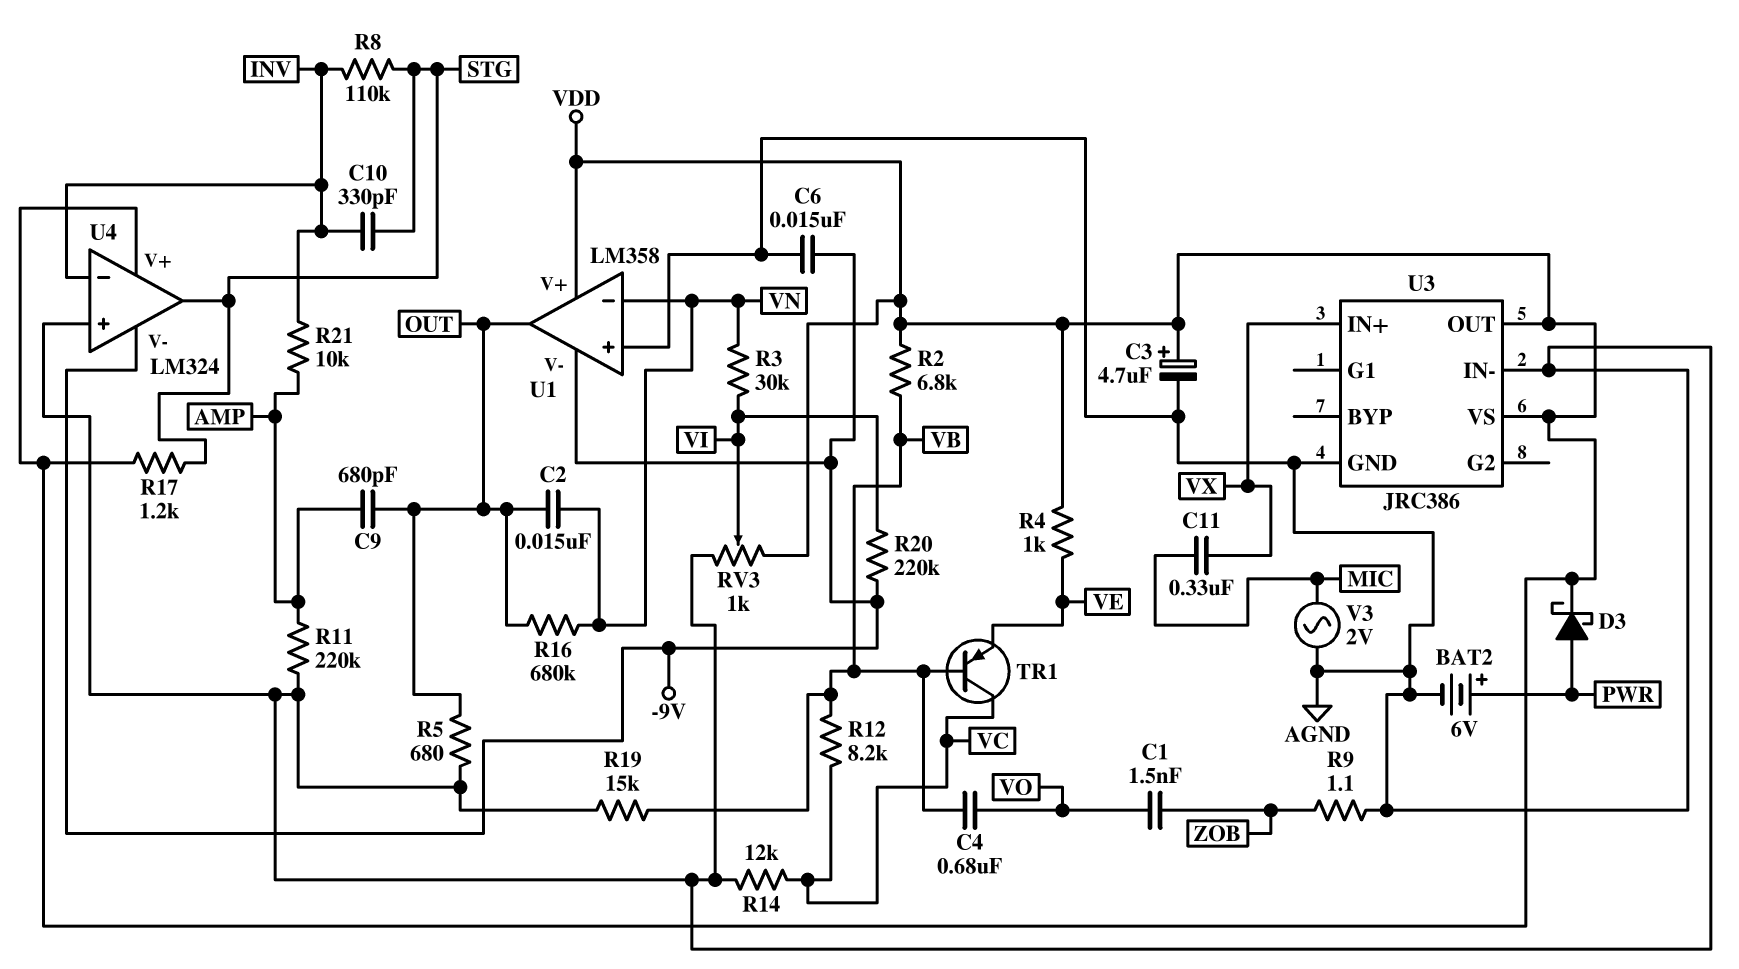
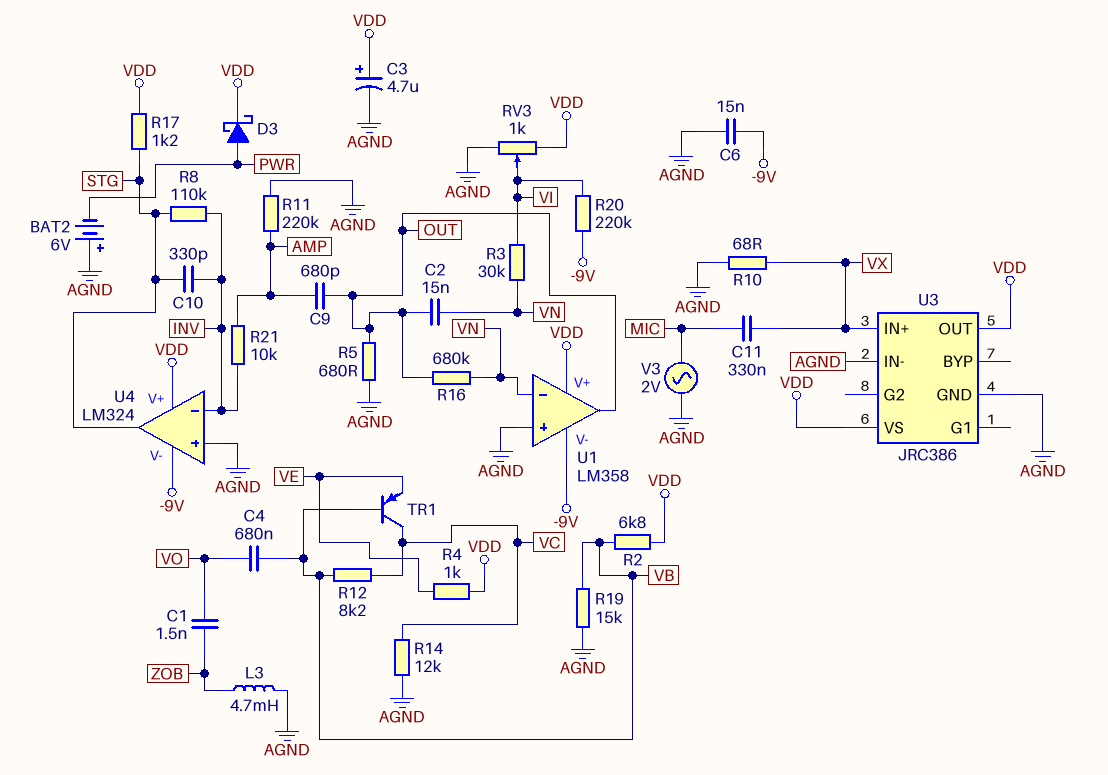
BAT2: 6V (plus PWR, minus AGND) -> 6V (plus AGND, minus PWR)
L3: none -> 4.7mH (AGND, ZOB)
R9: 1.1 (AGND, ZOB) -> none
R10: none -> 68 (AGND, VX)

